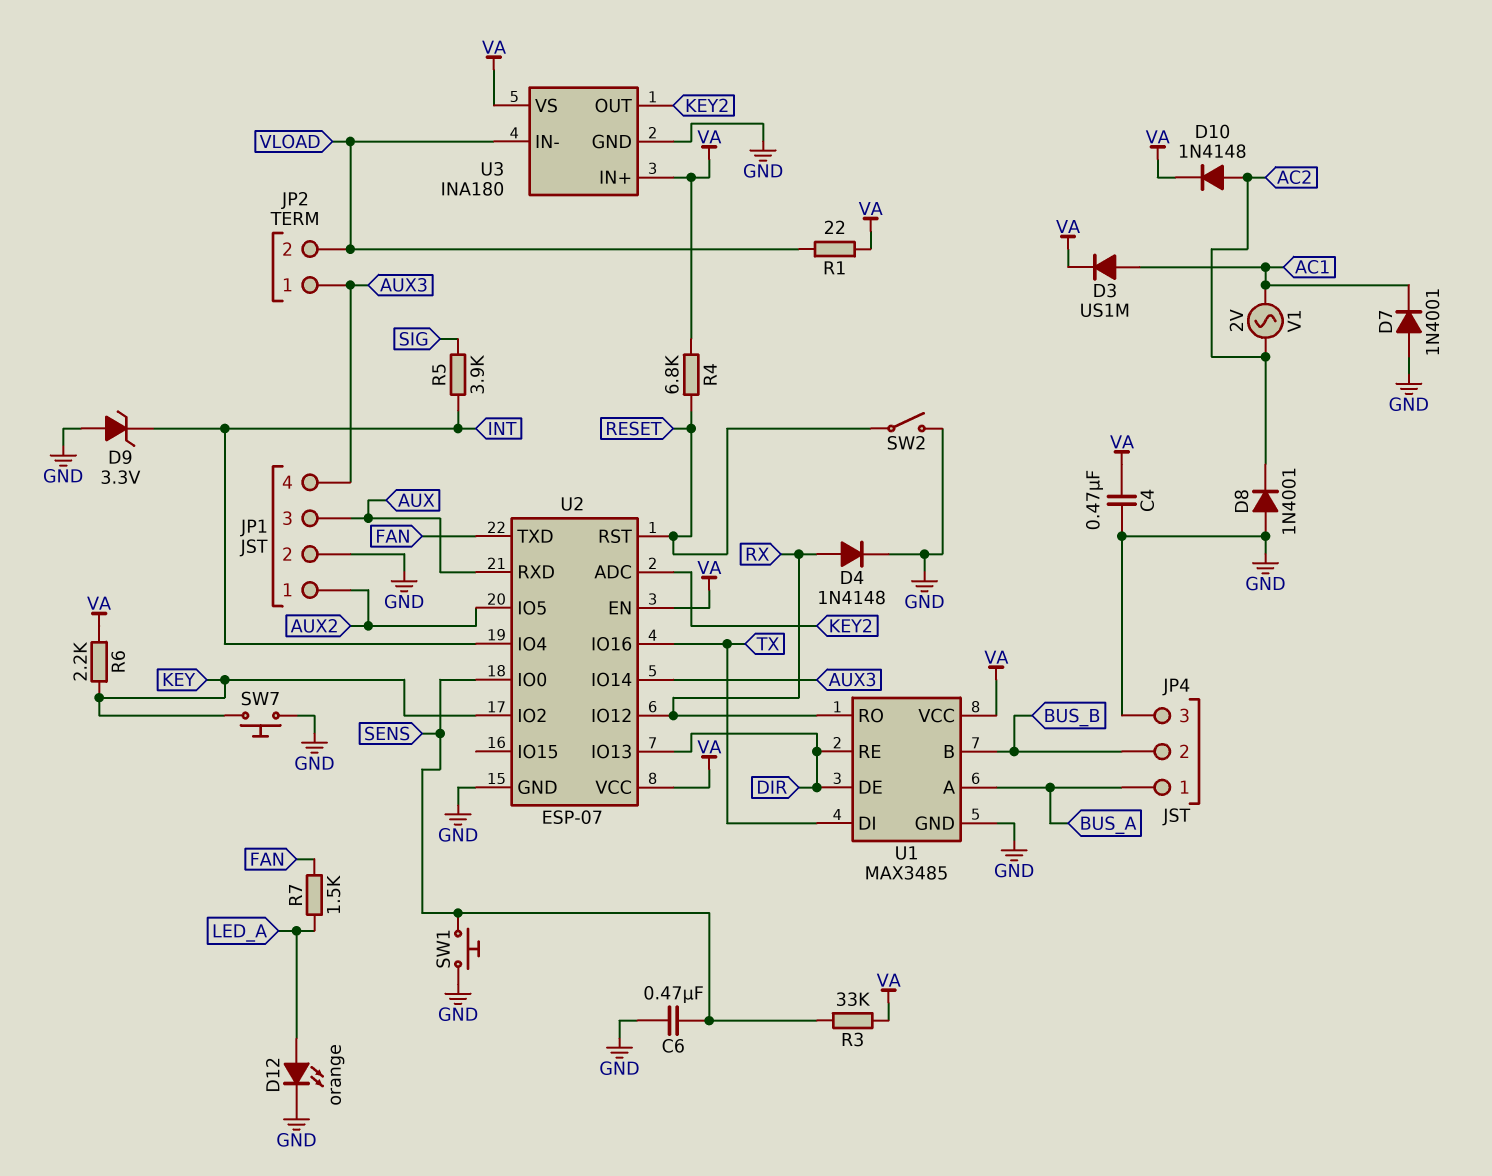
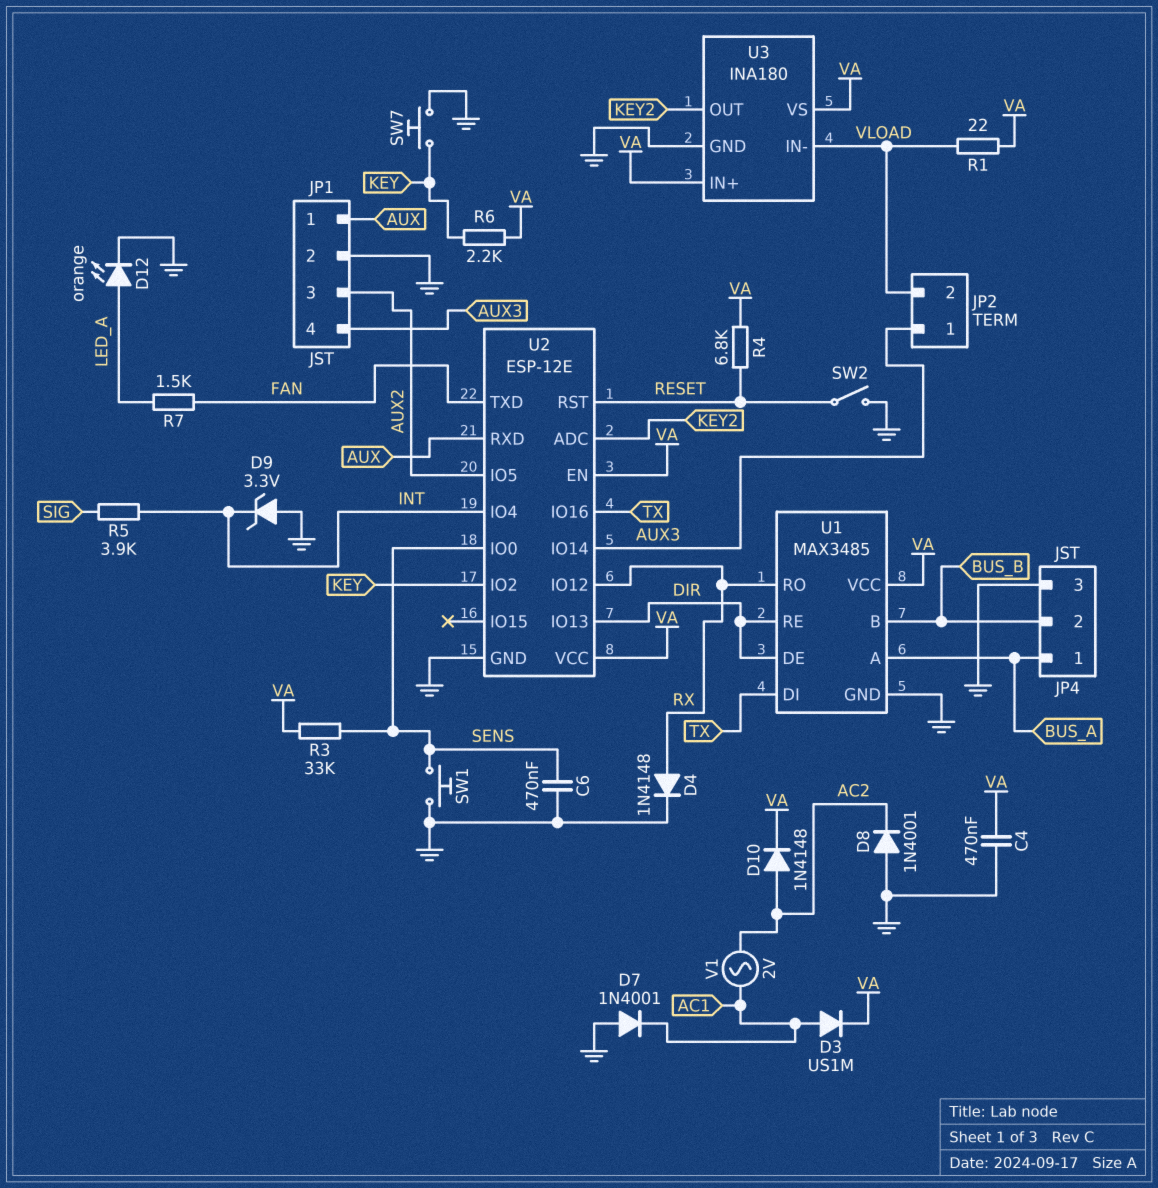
JP1 pin 1: AUX2 -> AUX
JP1 pin 3: AUX -> AUX2
U2: ESP-07 -> ESP-12E

